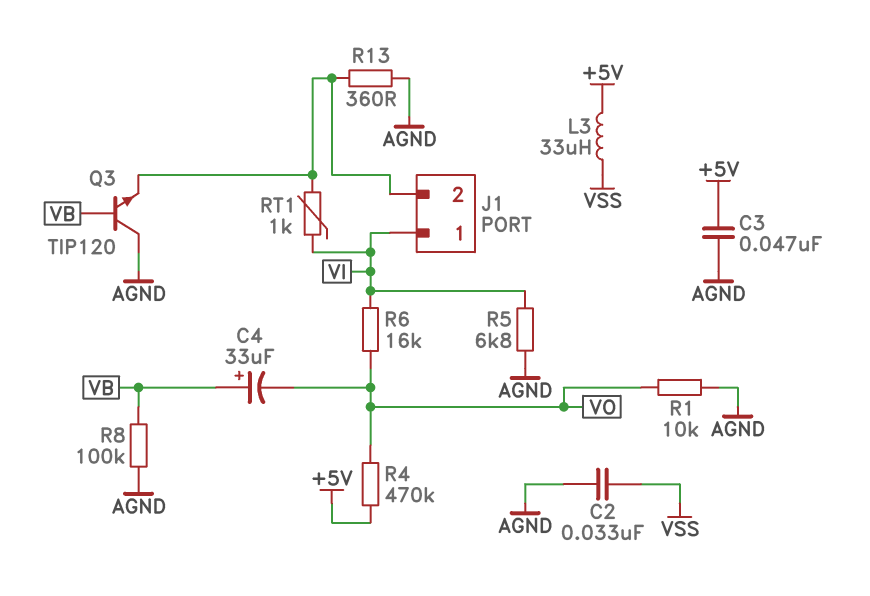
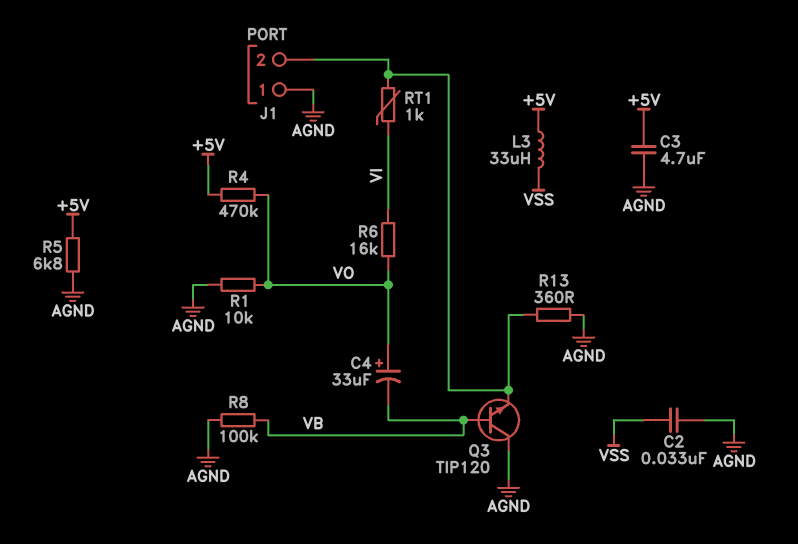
C3: 47nF (+5V, AGND) -> 4.7uF (+5V, AGND)
C4: 33uF (plus VB, minus VO) -> 33uF (plus VO, minus VB)
J1 pin 1: VI -> AGND
R5: 6.8k (AGND, VI) -> 6.8k (+5V, AGND)

